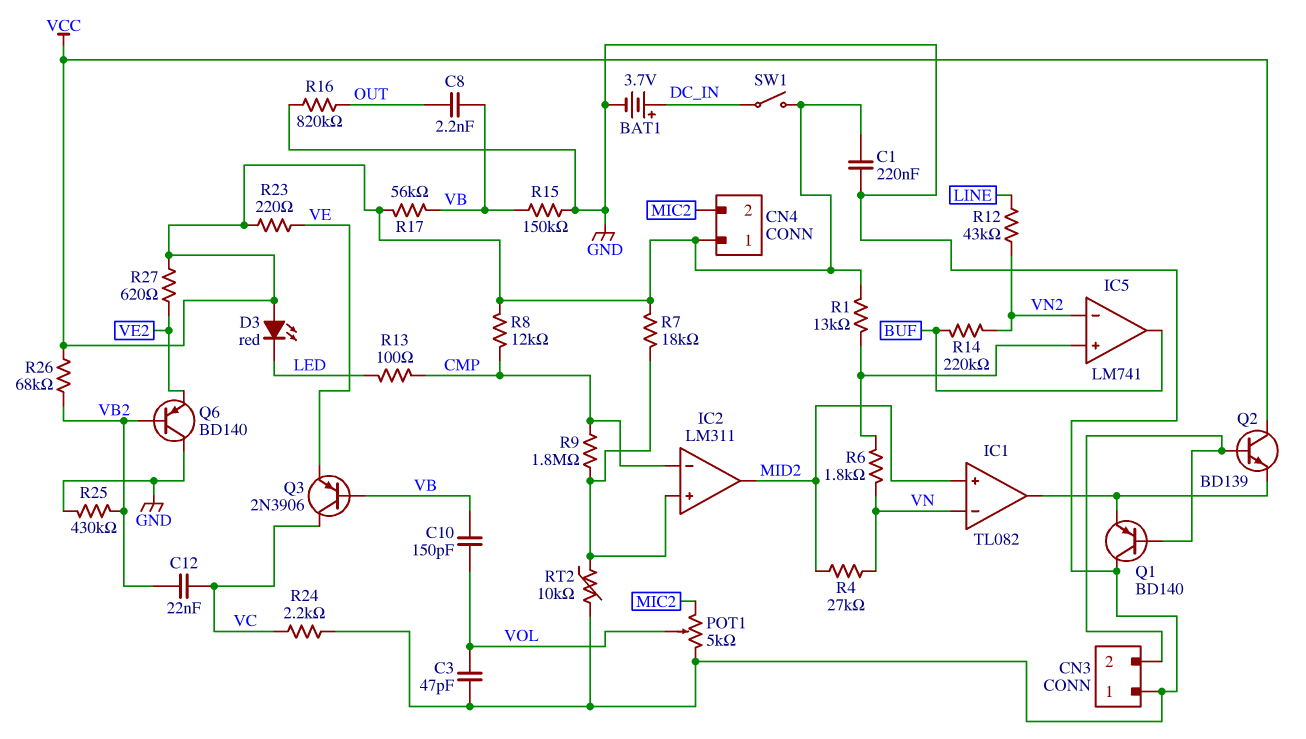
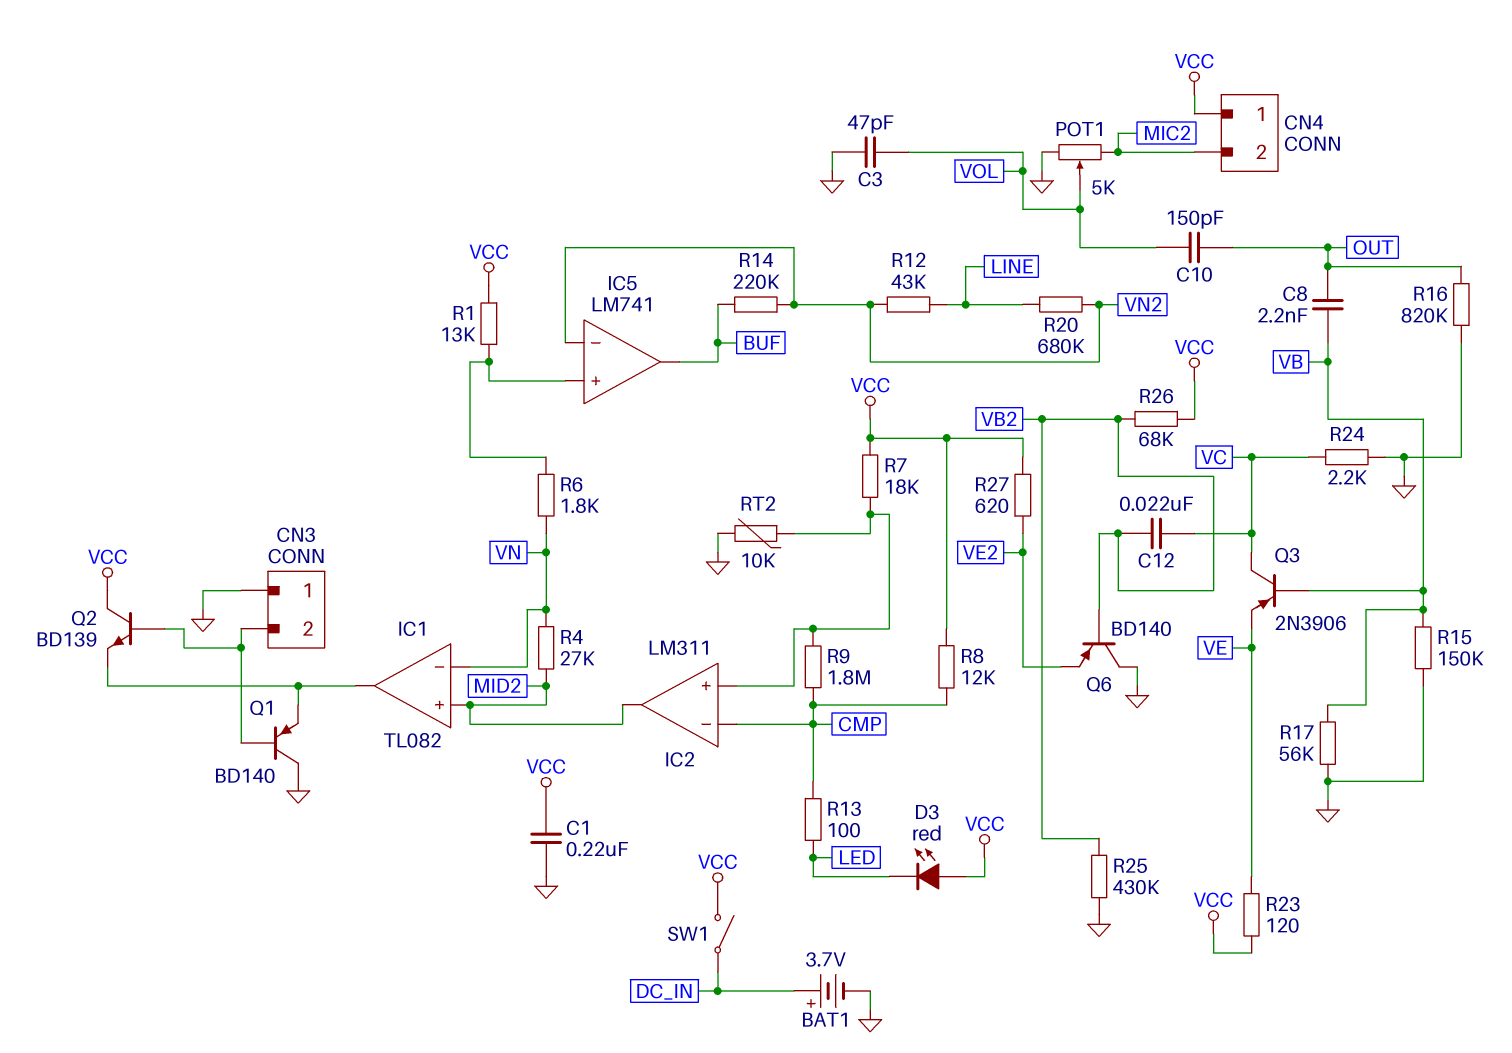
C10: 150pF (VB, VOL) -> 150pF (OUT, VOL)
R17: 56k (VB, VCC) -> 56k (GND, VB)
R20: none -> 680k (LINE, VN2)
R23: 220 (VCC, VE) -> 120 (VCC, VE)

